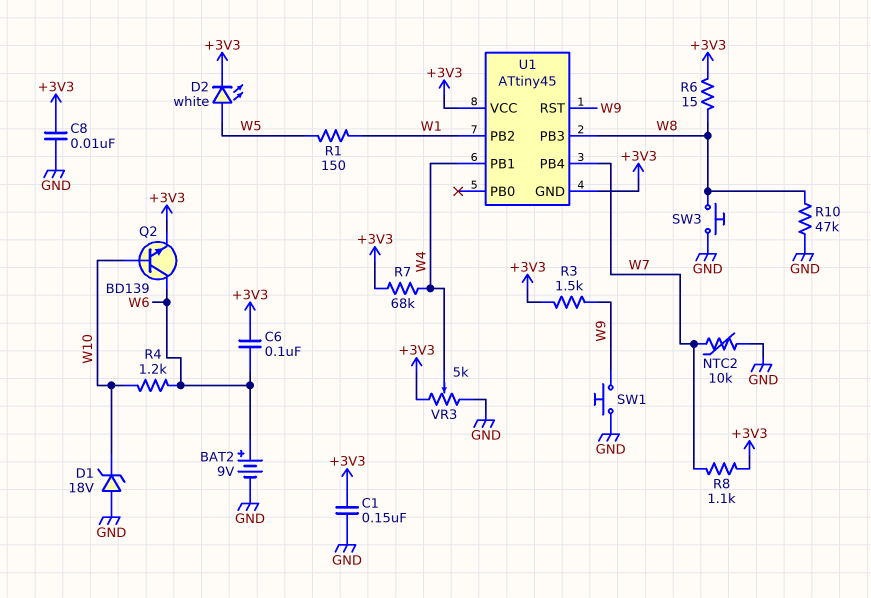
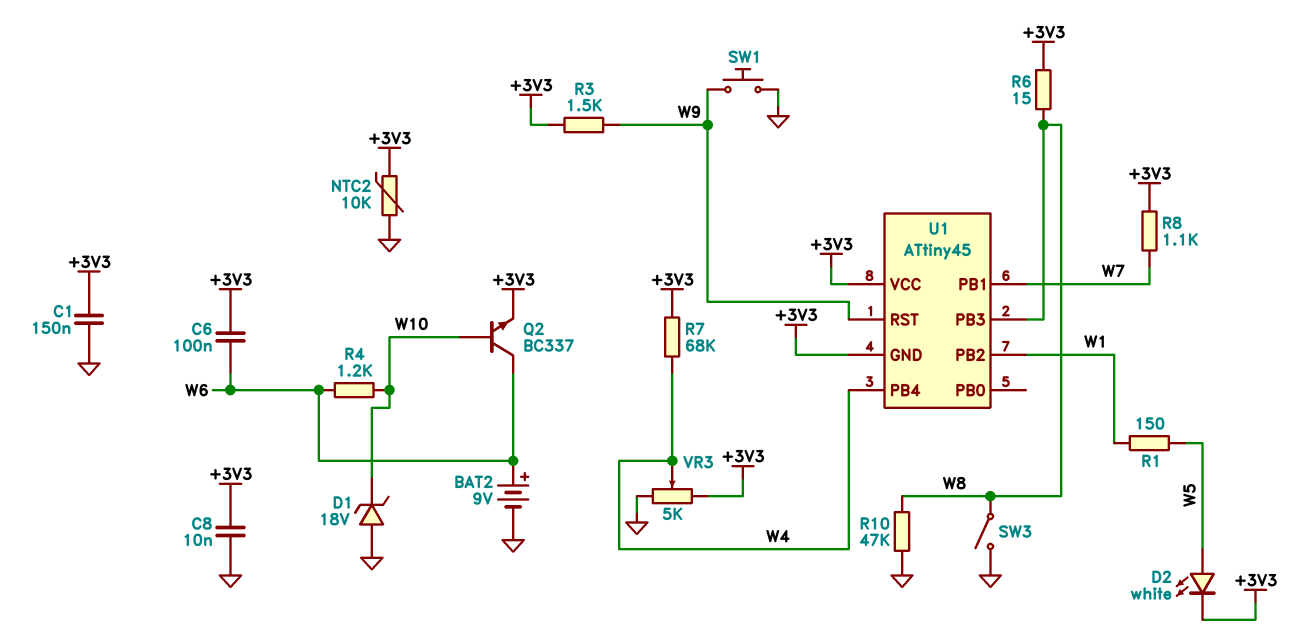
NTC2: 10k (GND, W7) -> 10k (+3V3, GND)
Q2: NPN BD139 (B W10, C W6, E +3V3) -> NPN BC337 (B W10, C W6, E +3V3)
SW3: button (GND, W8) -> switch (GND, W8)
U1 pin PB1: W4 -> W7
U1 pin PB4: W7 -> W4

